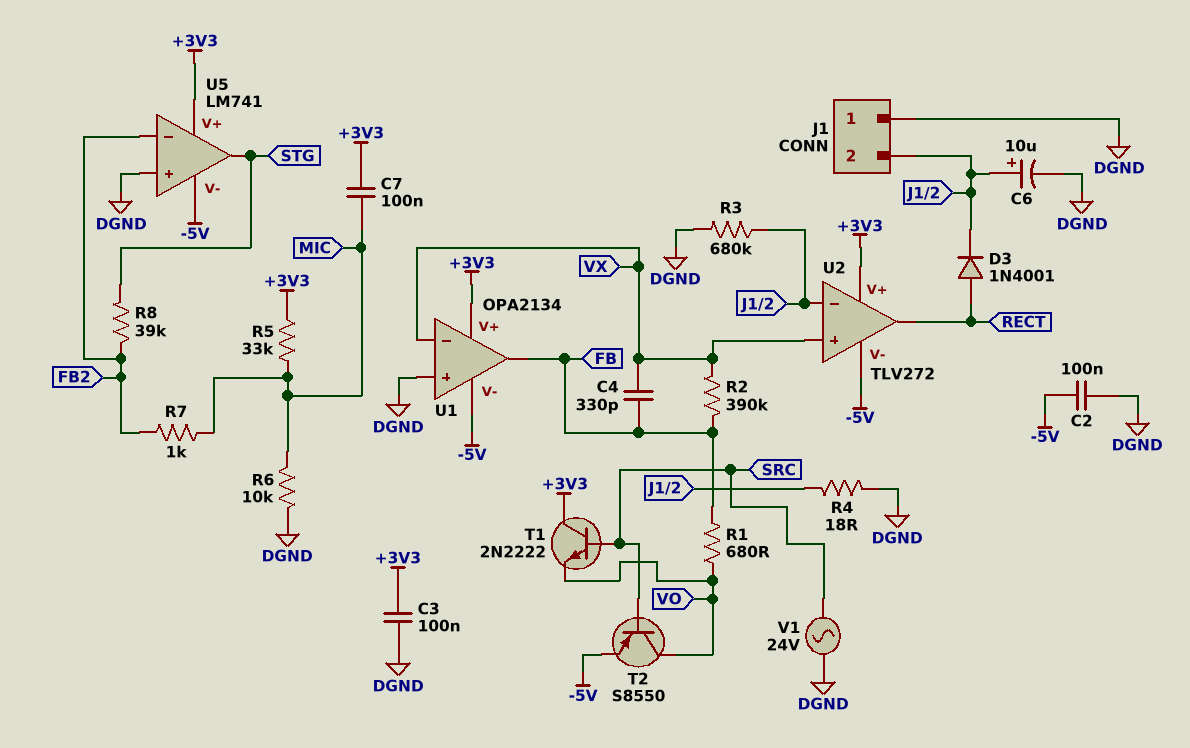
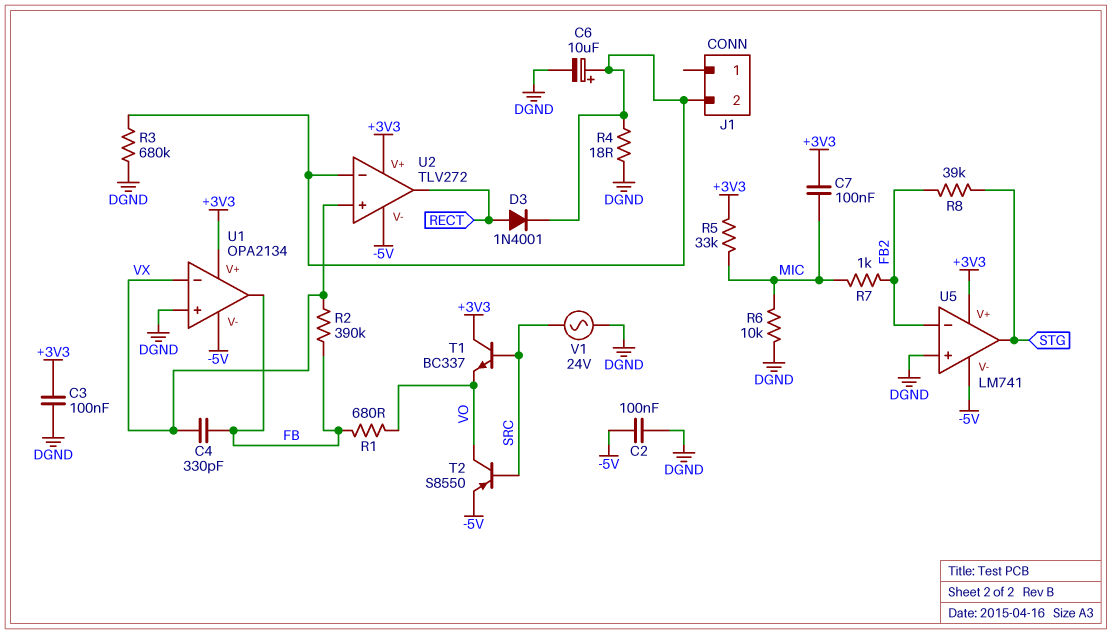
J1 pin 1: DGND -> none
T1: NPN 2N2222 (B SRC, C +3V3, E VO) -> NPN BC337 (B SRC, C +3V3, E VO)

